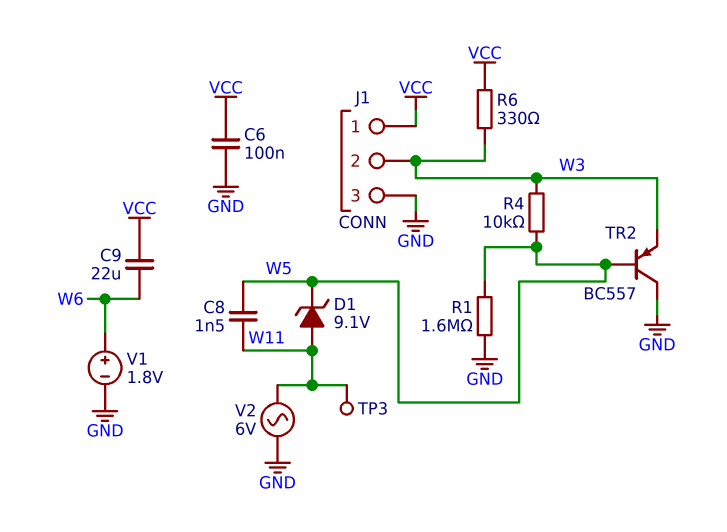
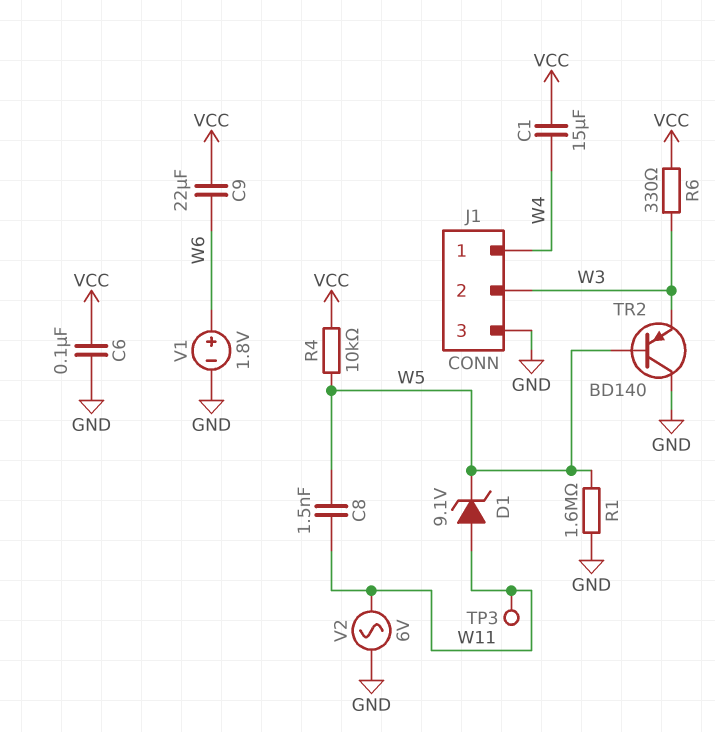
C1: none -> 15uF (VCC, W4)
J1 pin 1: VCC -> W4
R4: 10k (W3, W5) -> 10k (VCC, W5)
TR2: PNP BC557 (B W5, C GND, E W3) -> PNP BD140 (B W5, C GND, E W3)

